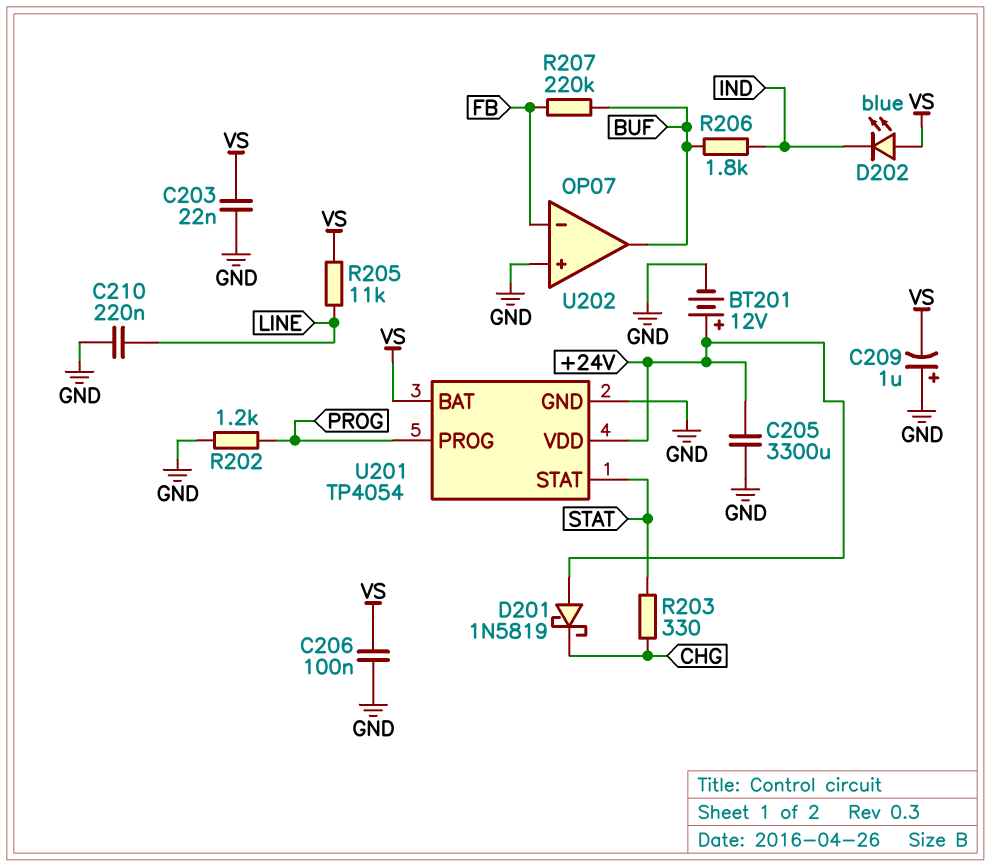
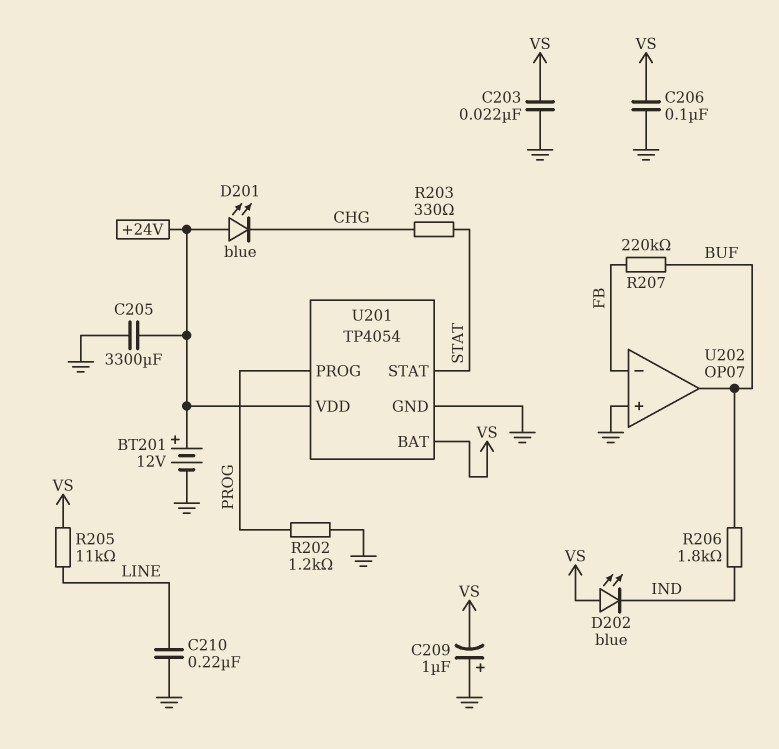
D201: schottky 1N5819 (A +24V, K CHG) -> LED blue (A +24V, K CHG)

